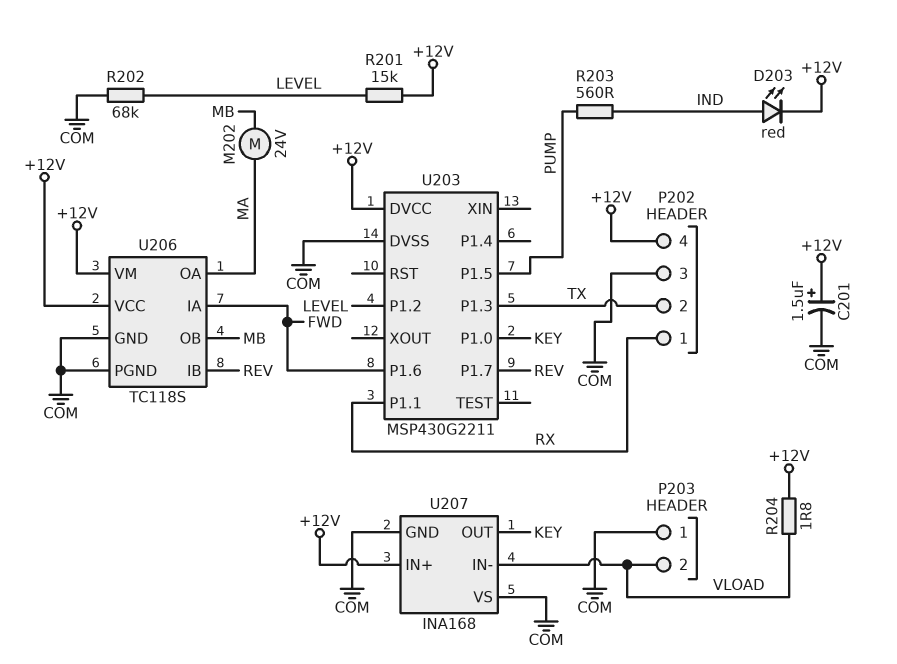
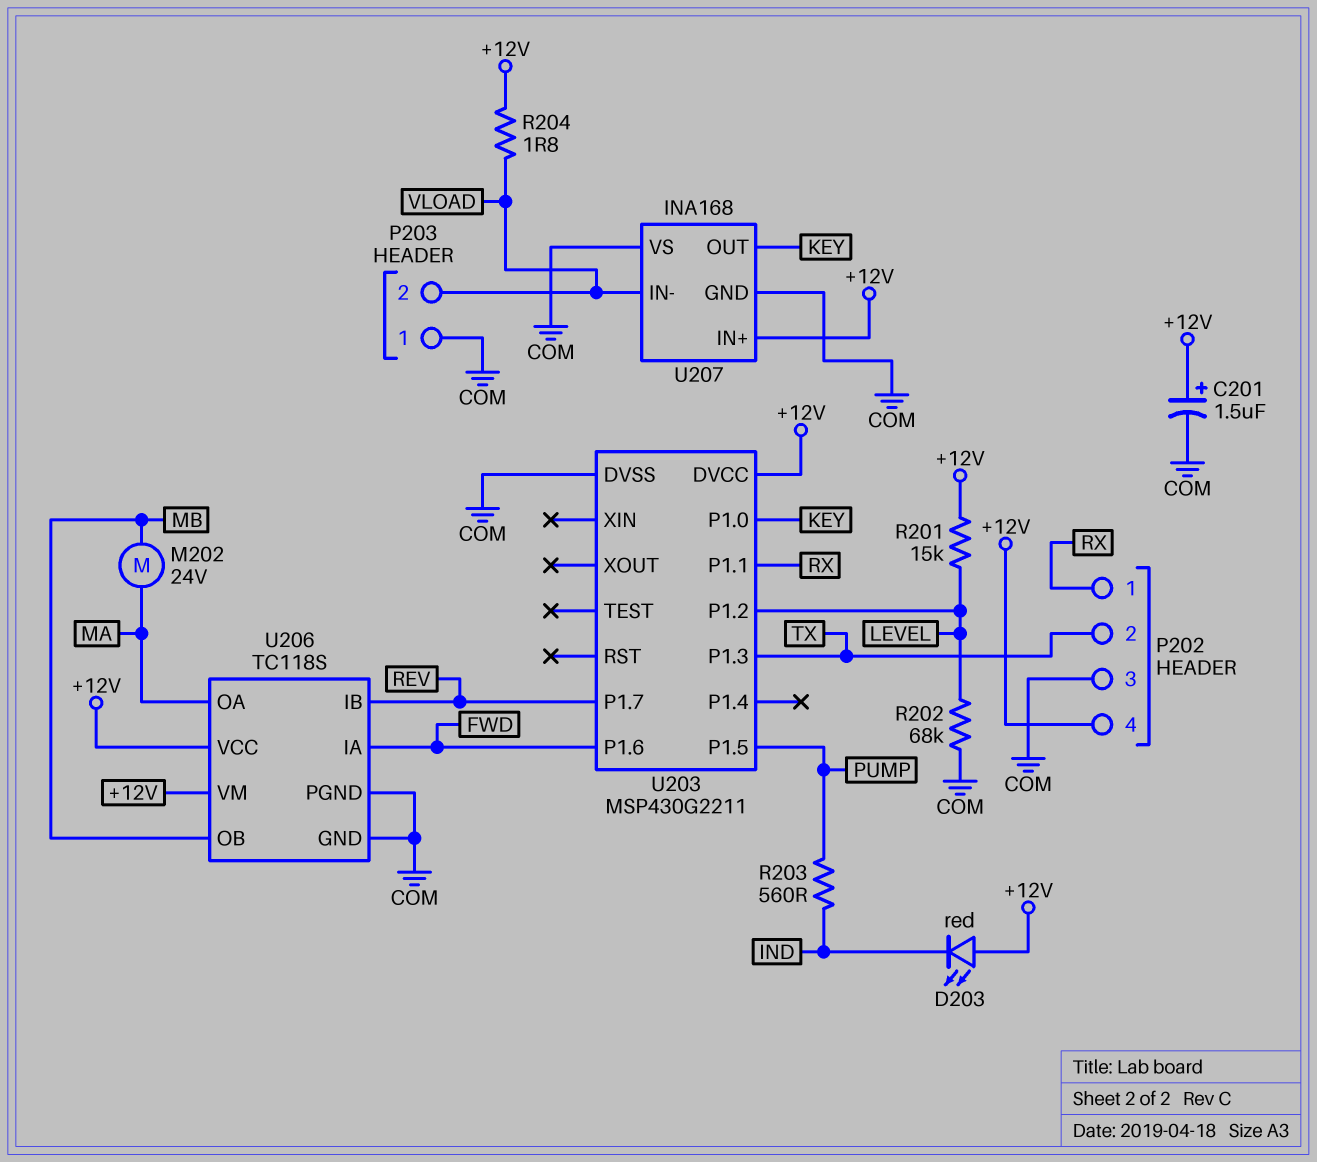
D203: LED red (A IND, K +12V) -> LED red (A +12V, K IND)

